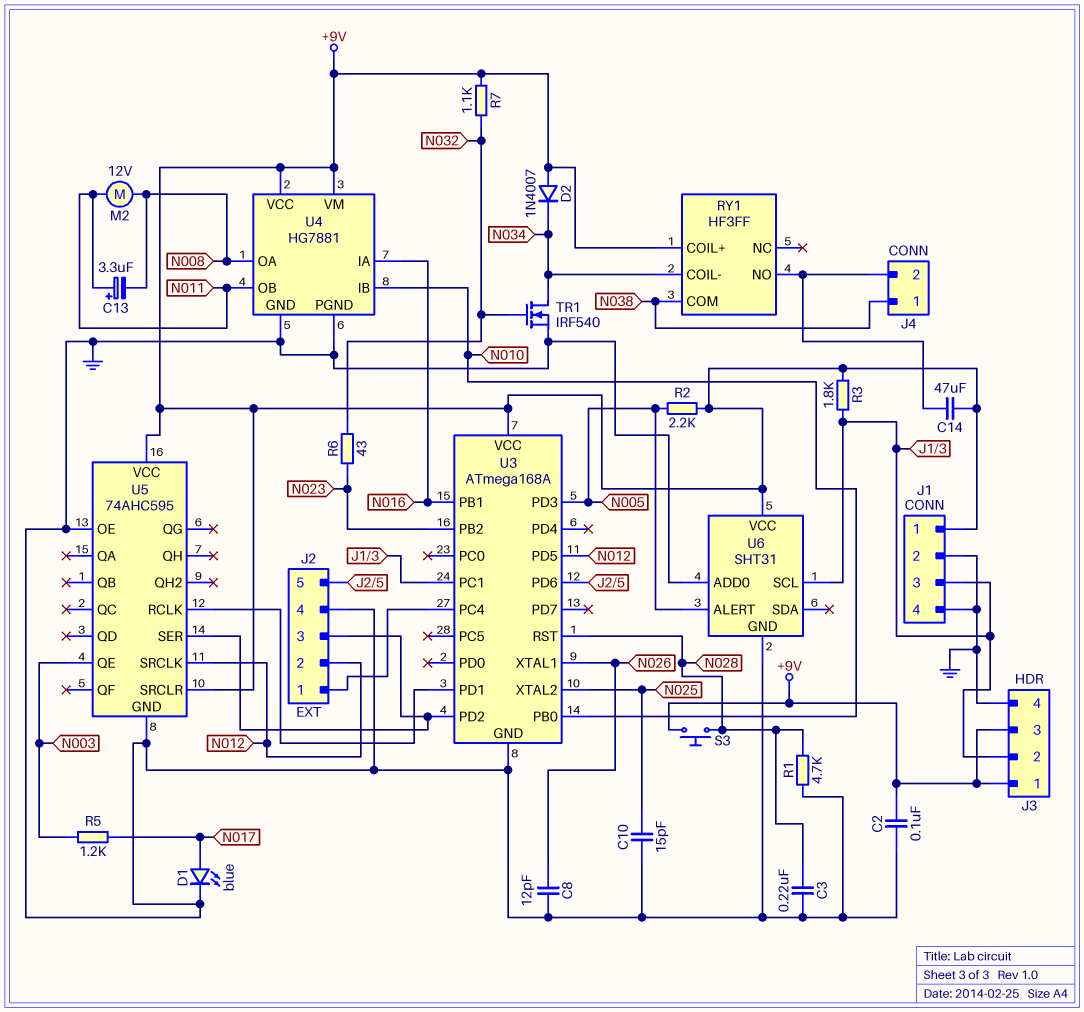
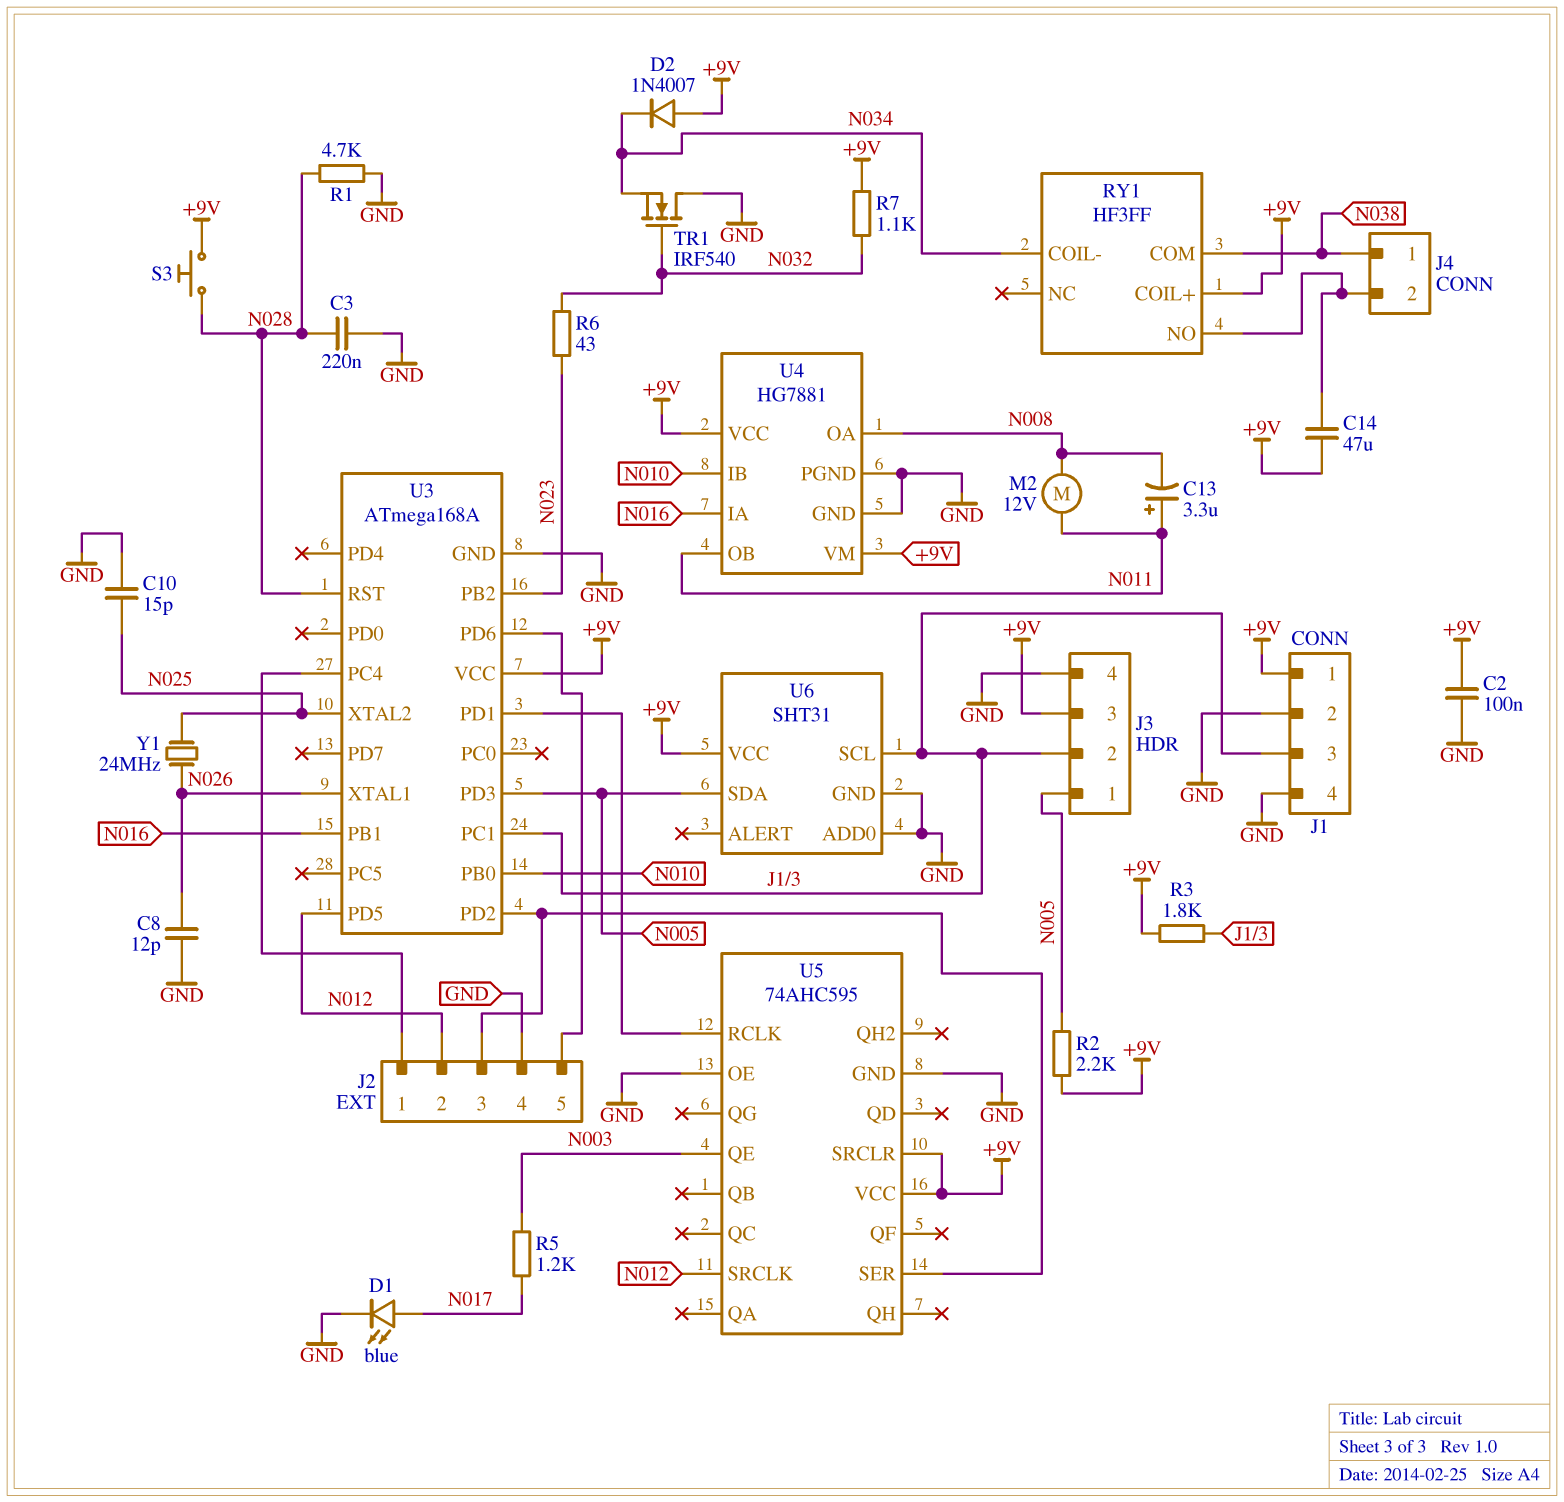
J3 pin 1: +9V -> N005
TR1: NMOS IRF540 (G N032, D N034, S GND) -> NMOS IRF540 (G N032, D GND, S N034)
U6 pin ALERT: N005 -> none
U6 pin SDA: none -> N005
Y1: none -> 24MHz (N025, N026)

